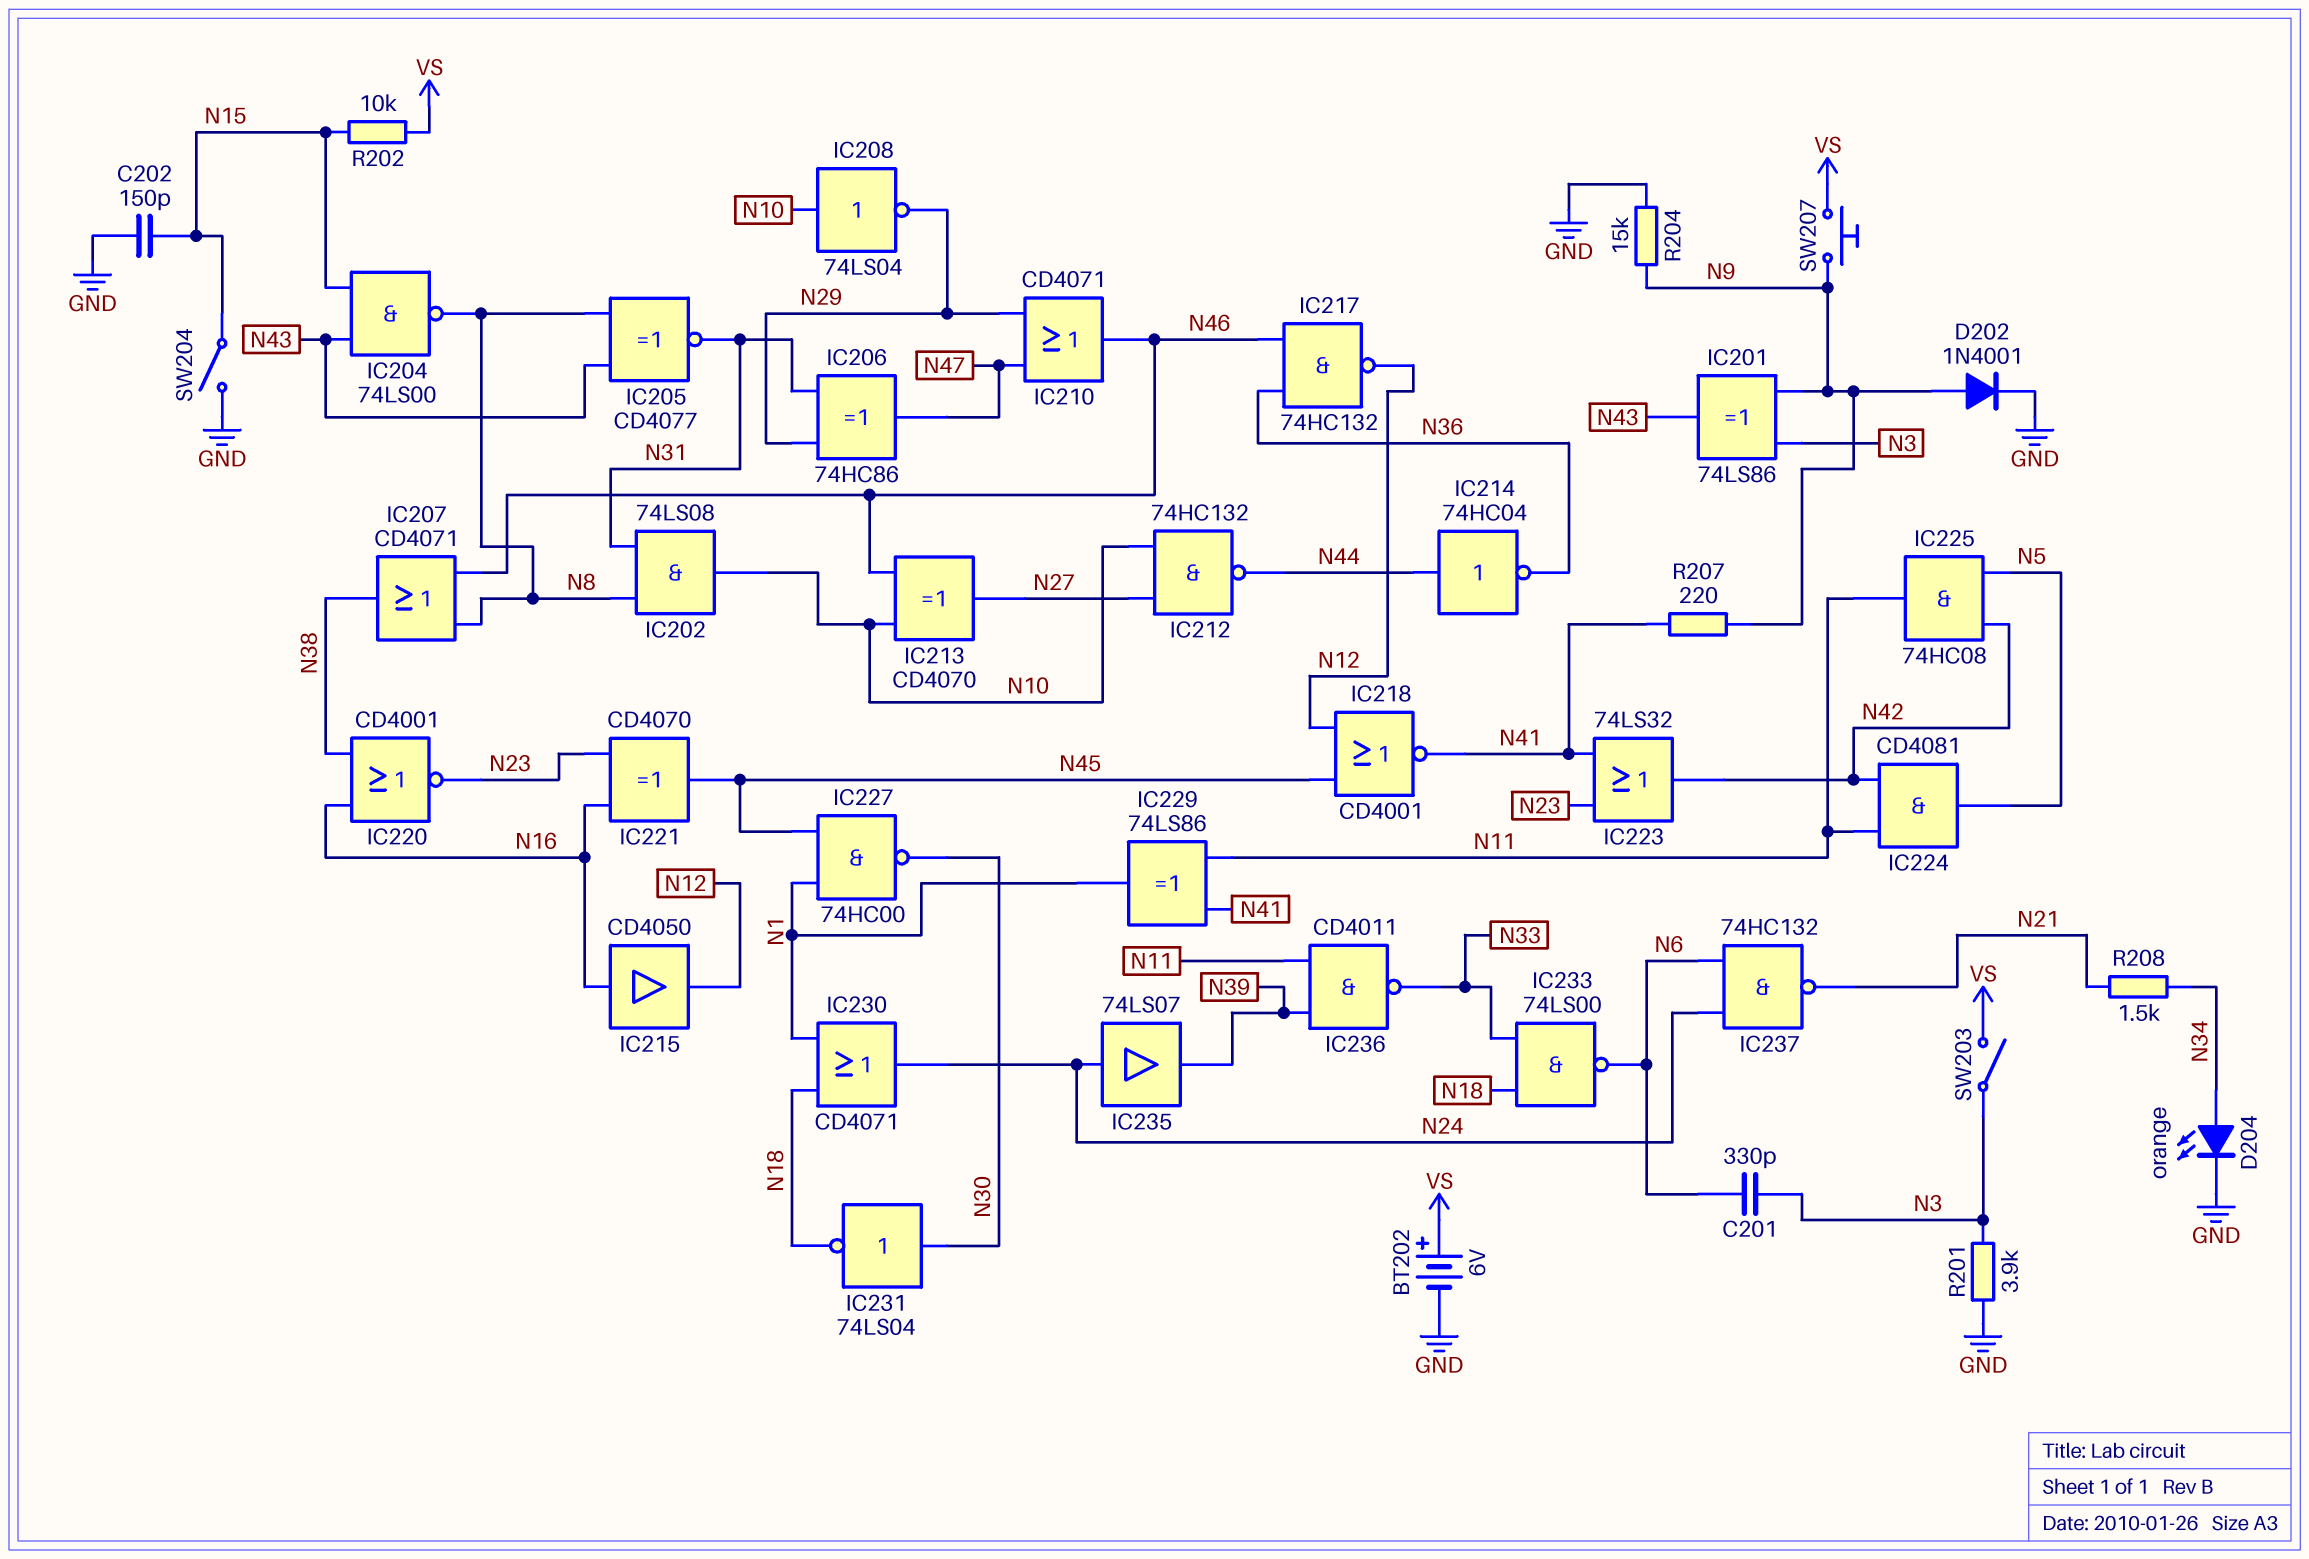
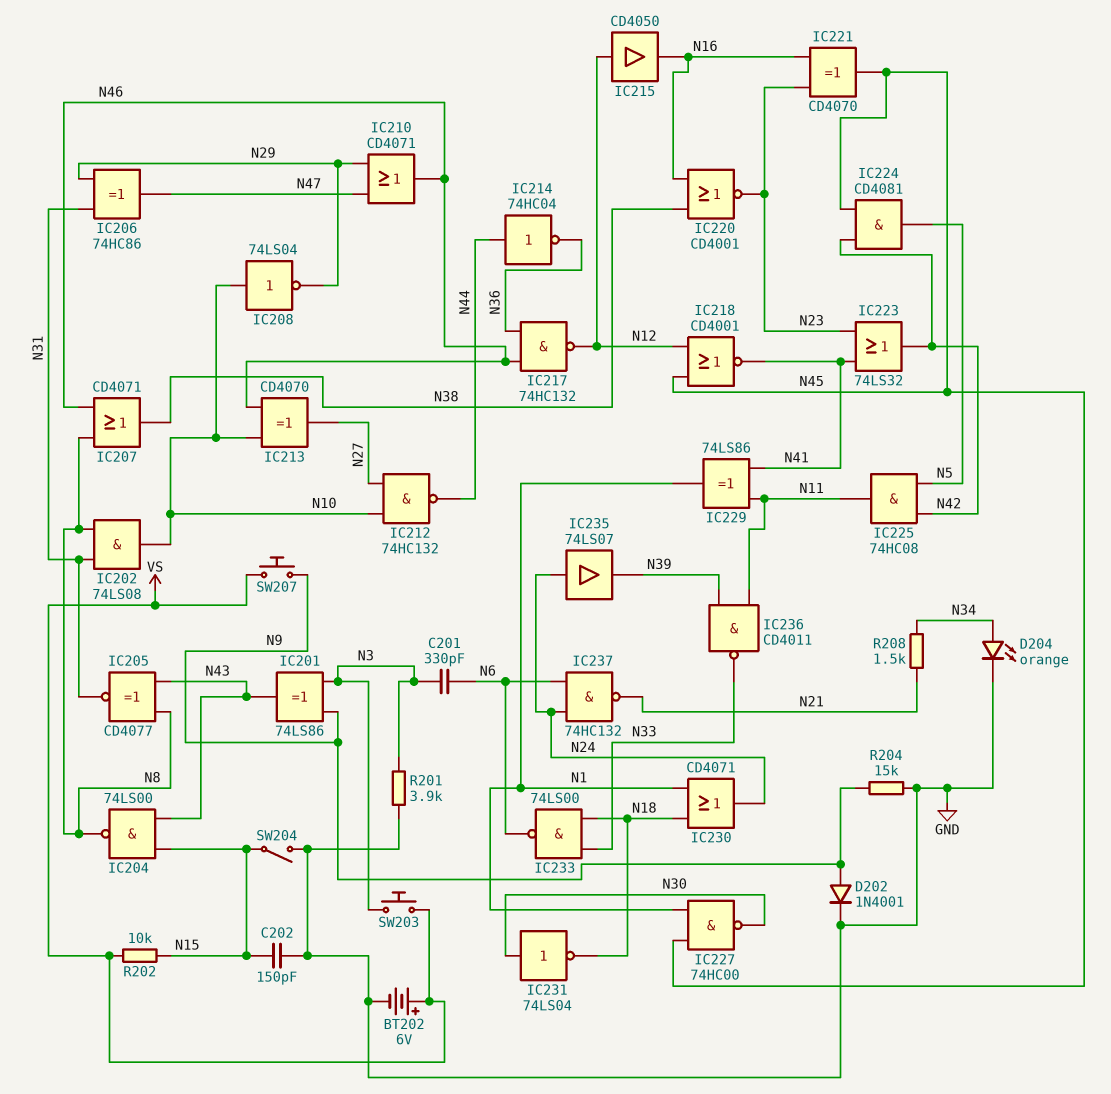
IC215: buffer CD4050 (in N16, out N12) -> buffer CD4050 (in N12, out N16)
IC224: AND CD4081 (in N11, in N42, out N5) -> AND CD4081 (in N42, in N45, out N5)
R207: 220 (N9, N41) -> none
SW203: switch (N3, VS) -> button (N3, VS)

